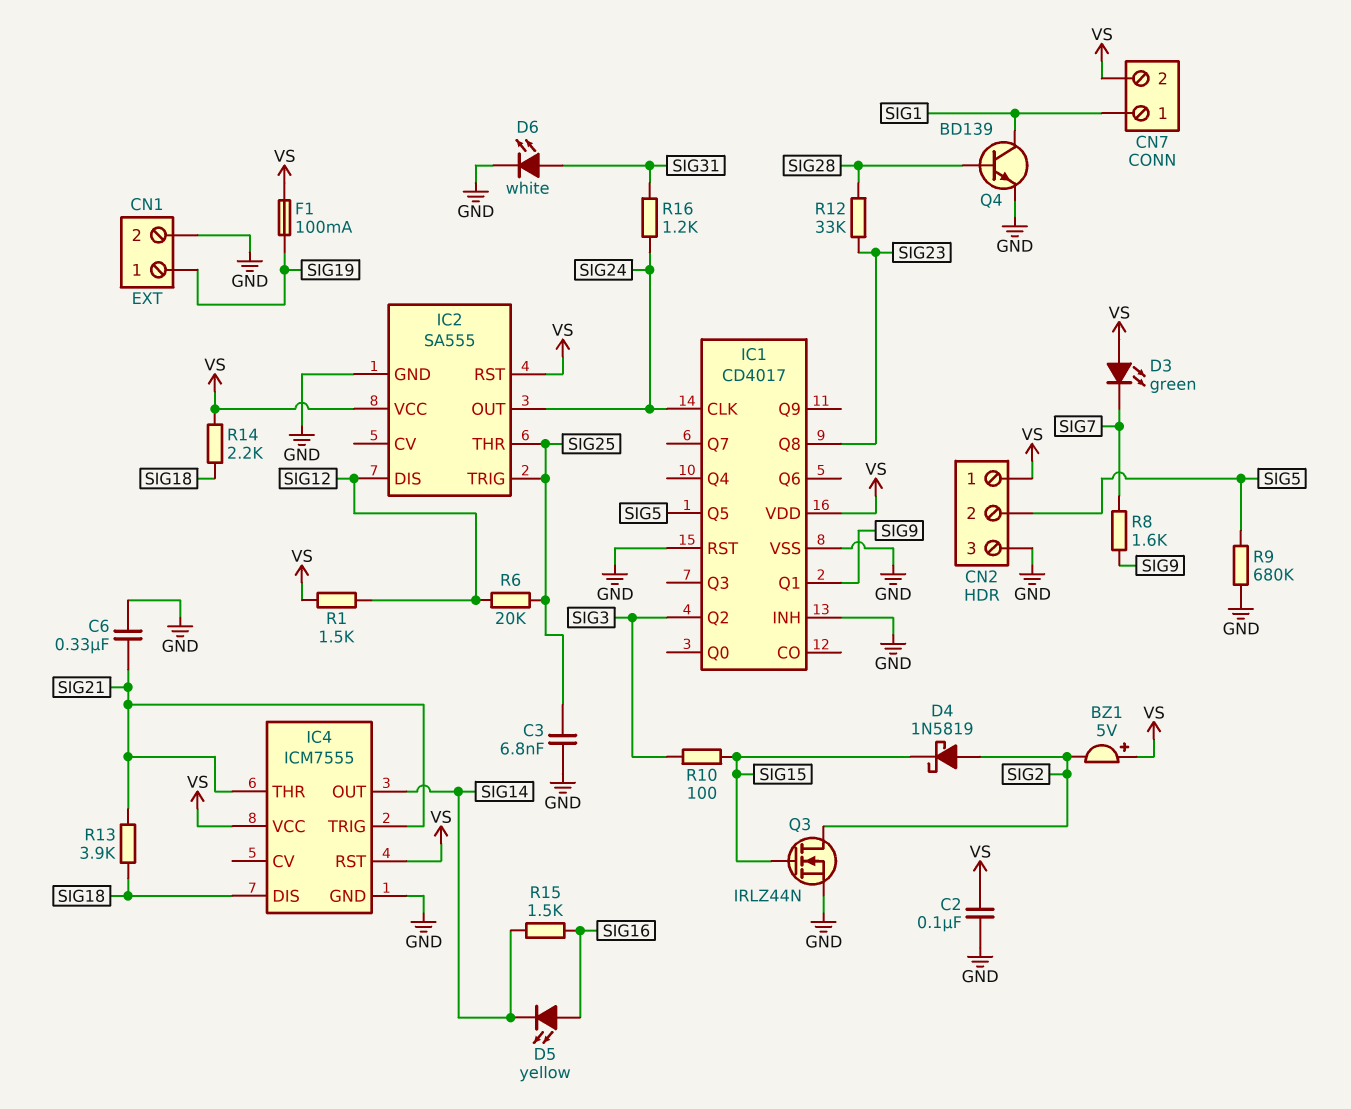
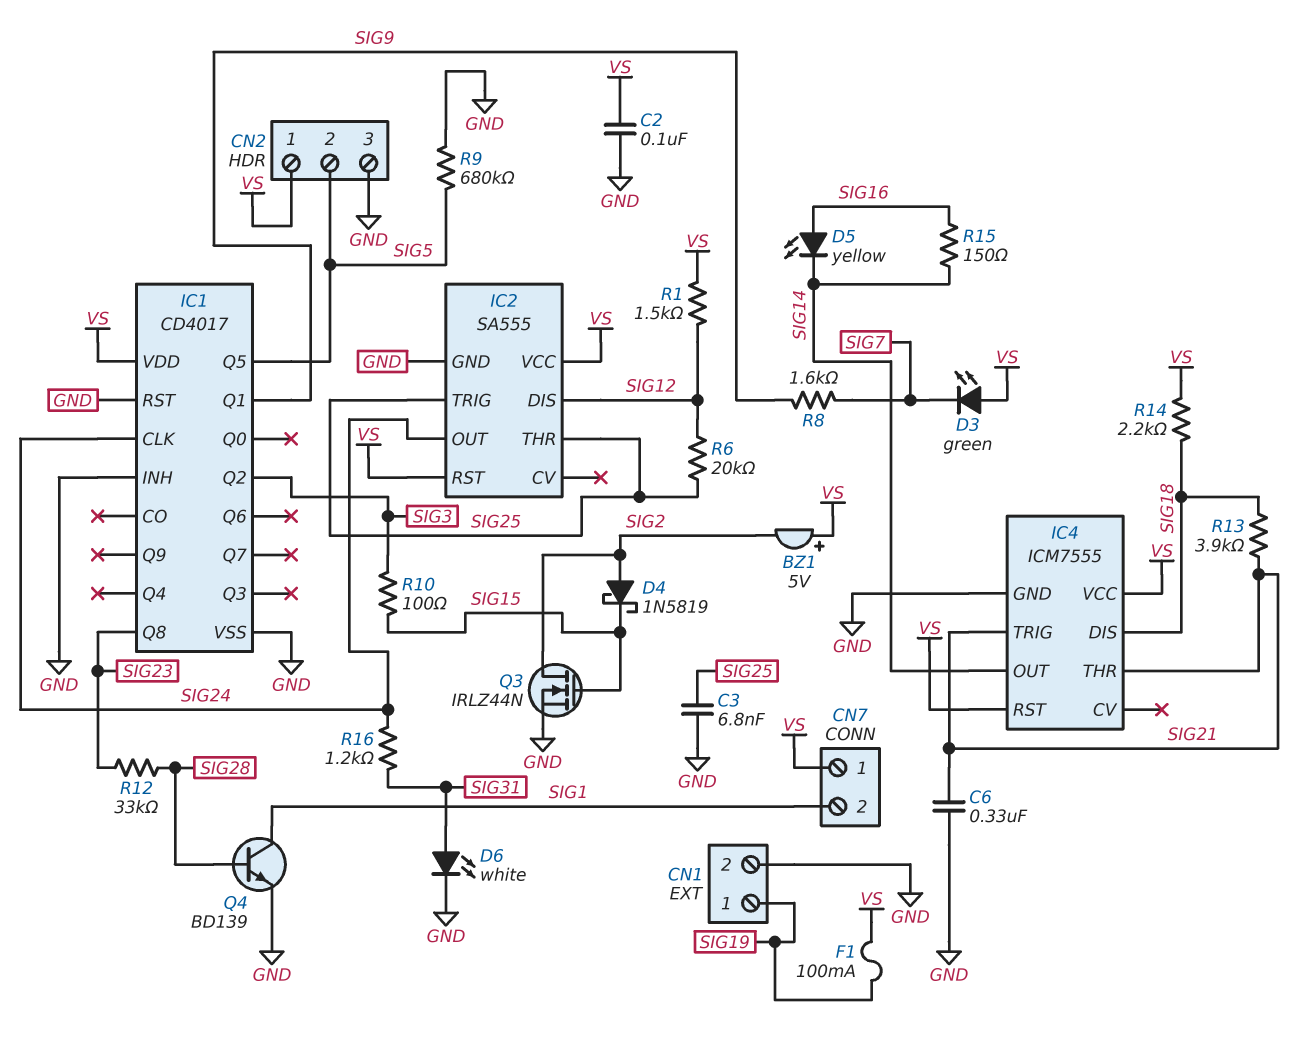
CN7 pin 1: SIG1 -> VS
CN7 pin 2: VS -> SIG1
R15: 1.5k (SIG14, SIG16) -> 150 (SIG14, SIG16)

